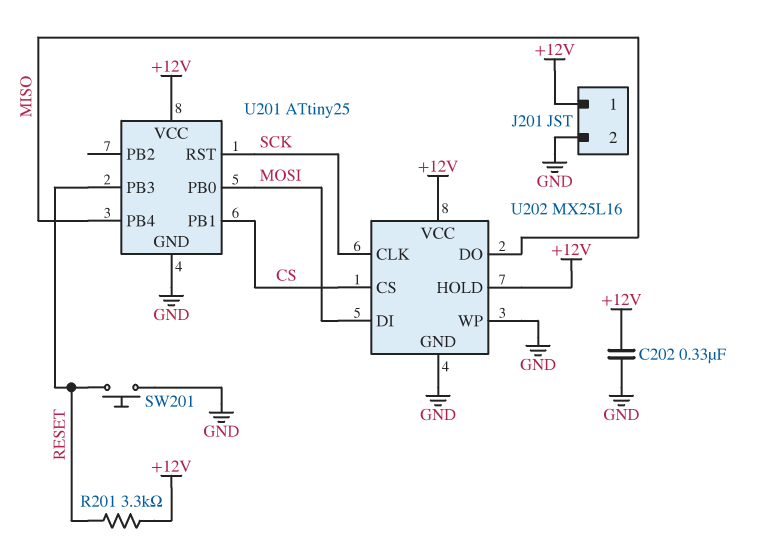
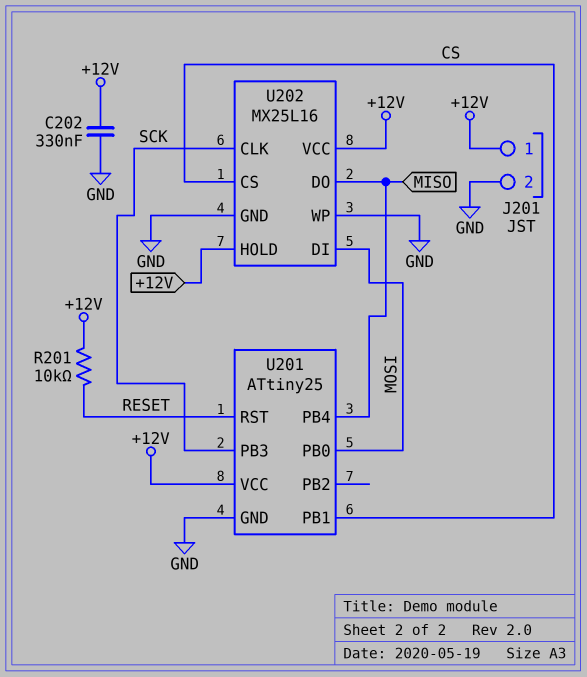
R201: 3.3k (+12V, RESET) -> 10k (+12V, RESET)
SW201: button (GND, RESET) -> none
U201 pin PB3: RESET -> SCK
U201 pin RST: SCK -> RESET

